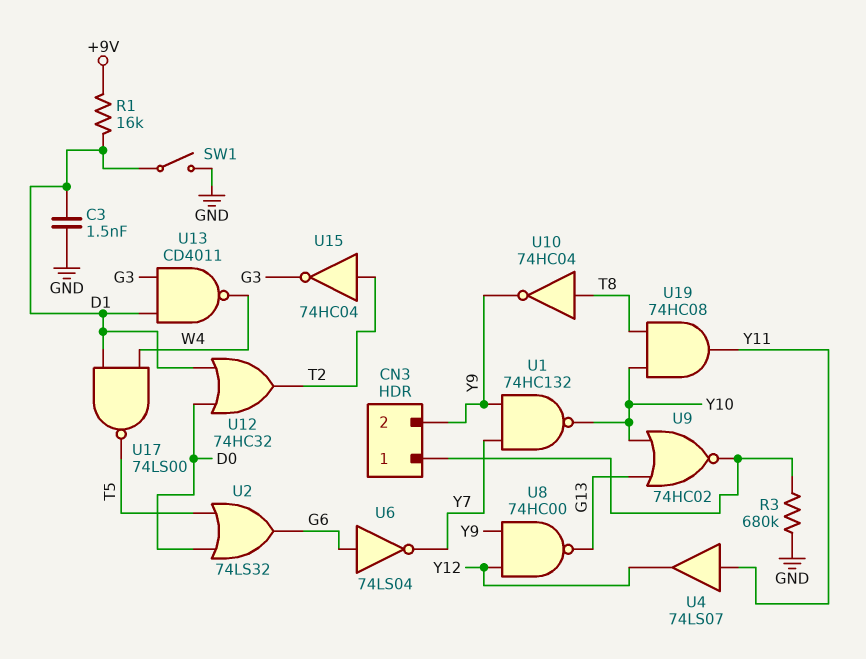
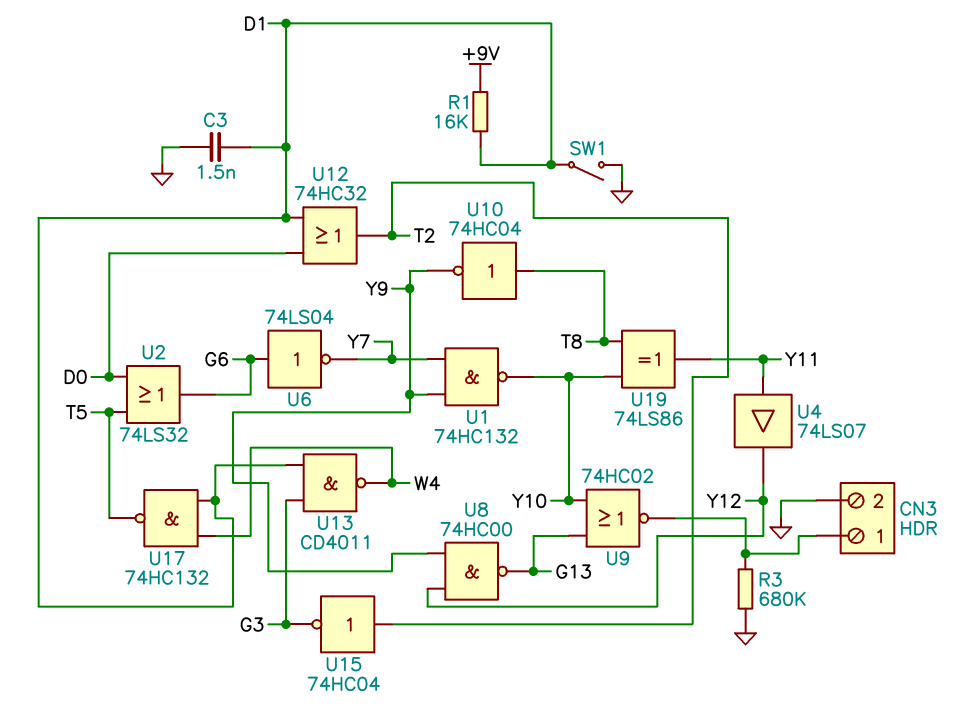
CN3 pin 2: Y9 -> GND
U17: NAND 74LS00 (in D1, in W4, out T5) -> NAND 74HC132 (in D1, in W4, out T5)
U19: AND 74HC08 (in T8, in Y10, out Y11) -> XOR 74LS86 (in T8, in Y10, out Y11)

